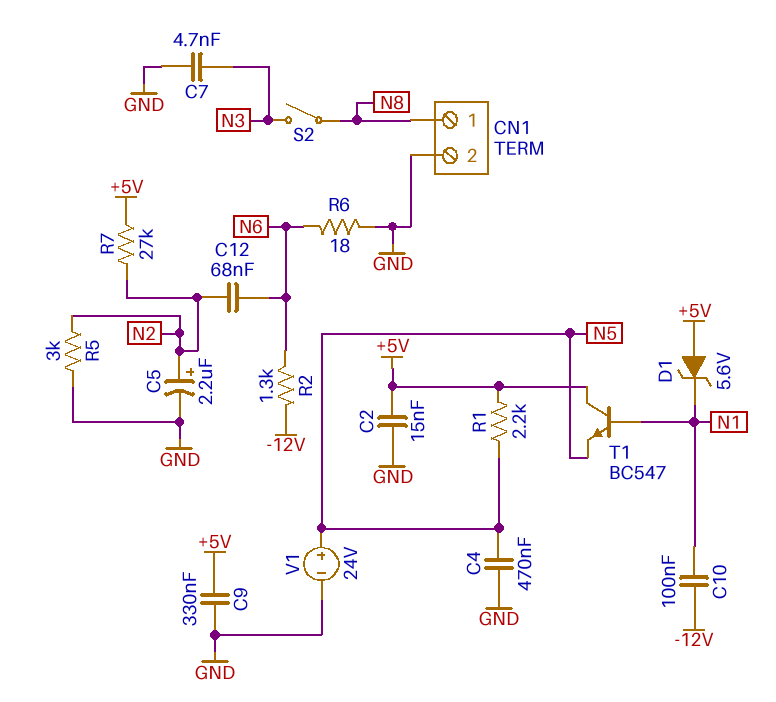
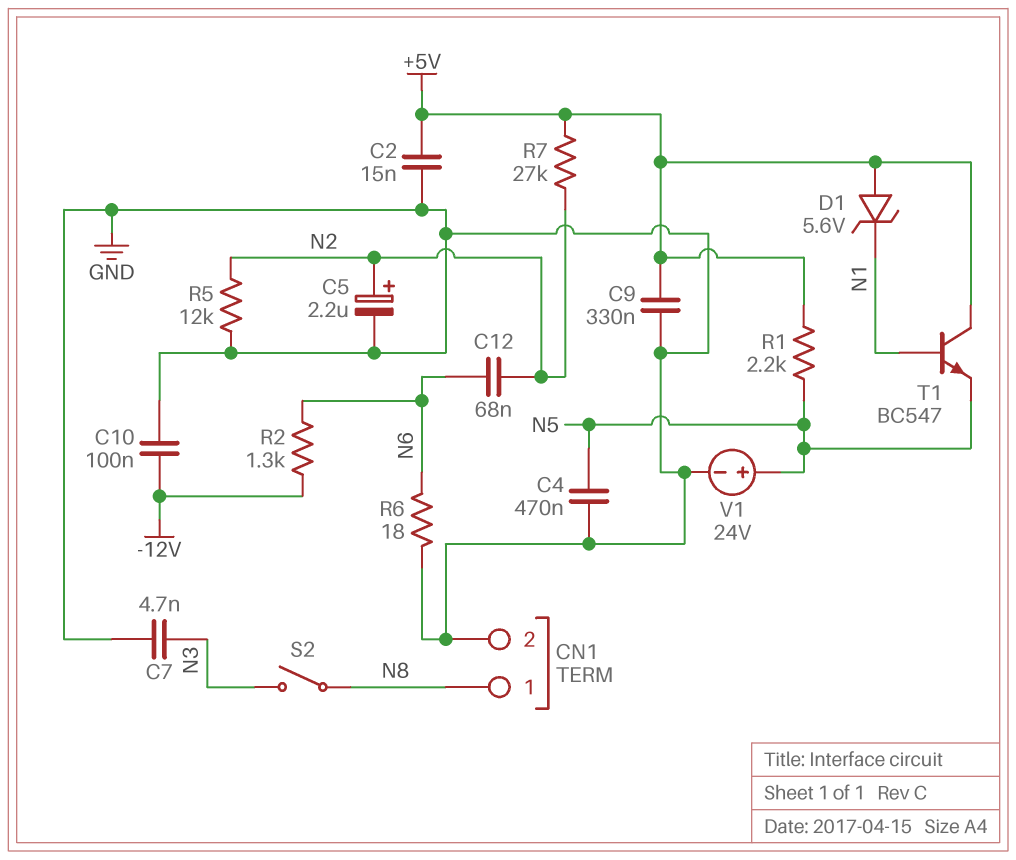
C10: 100nF (-12V, N1) -> 100nF (-12V, GND)
R5: 3k (GND, N2) -> 12k (GND, N2)

